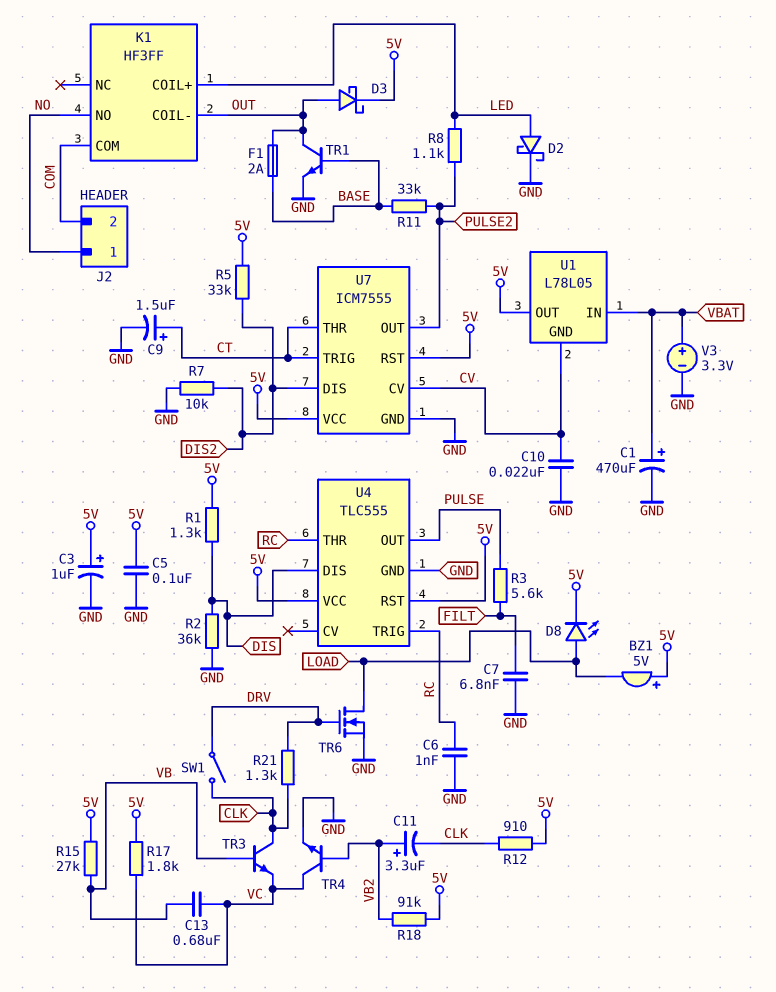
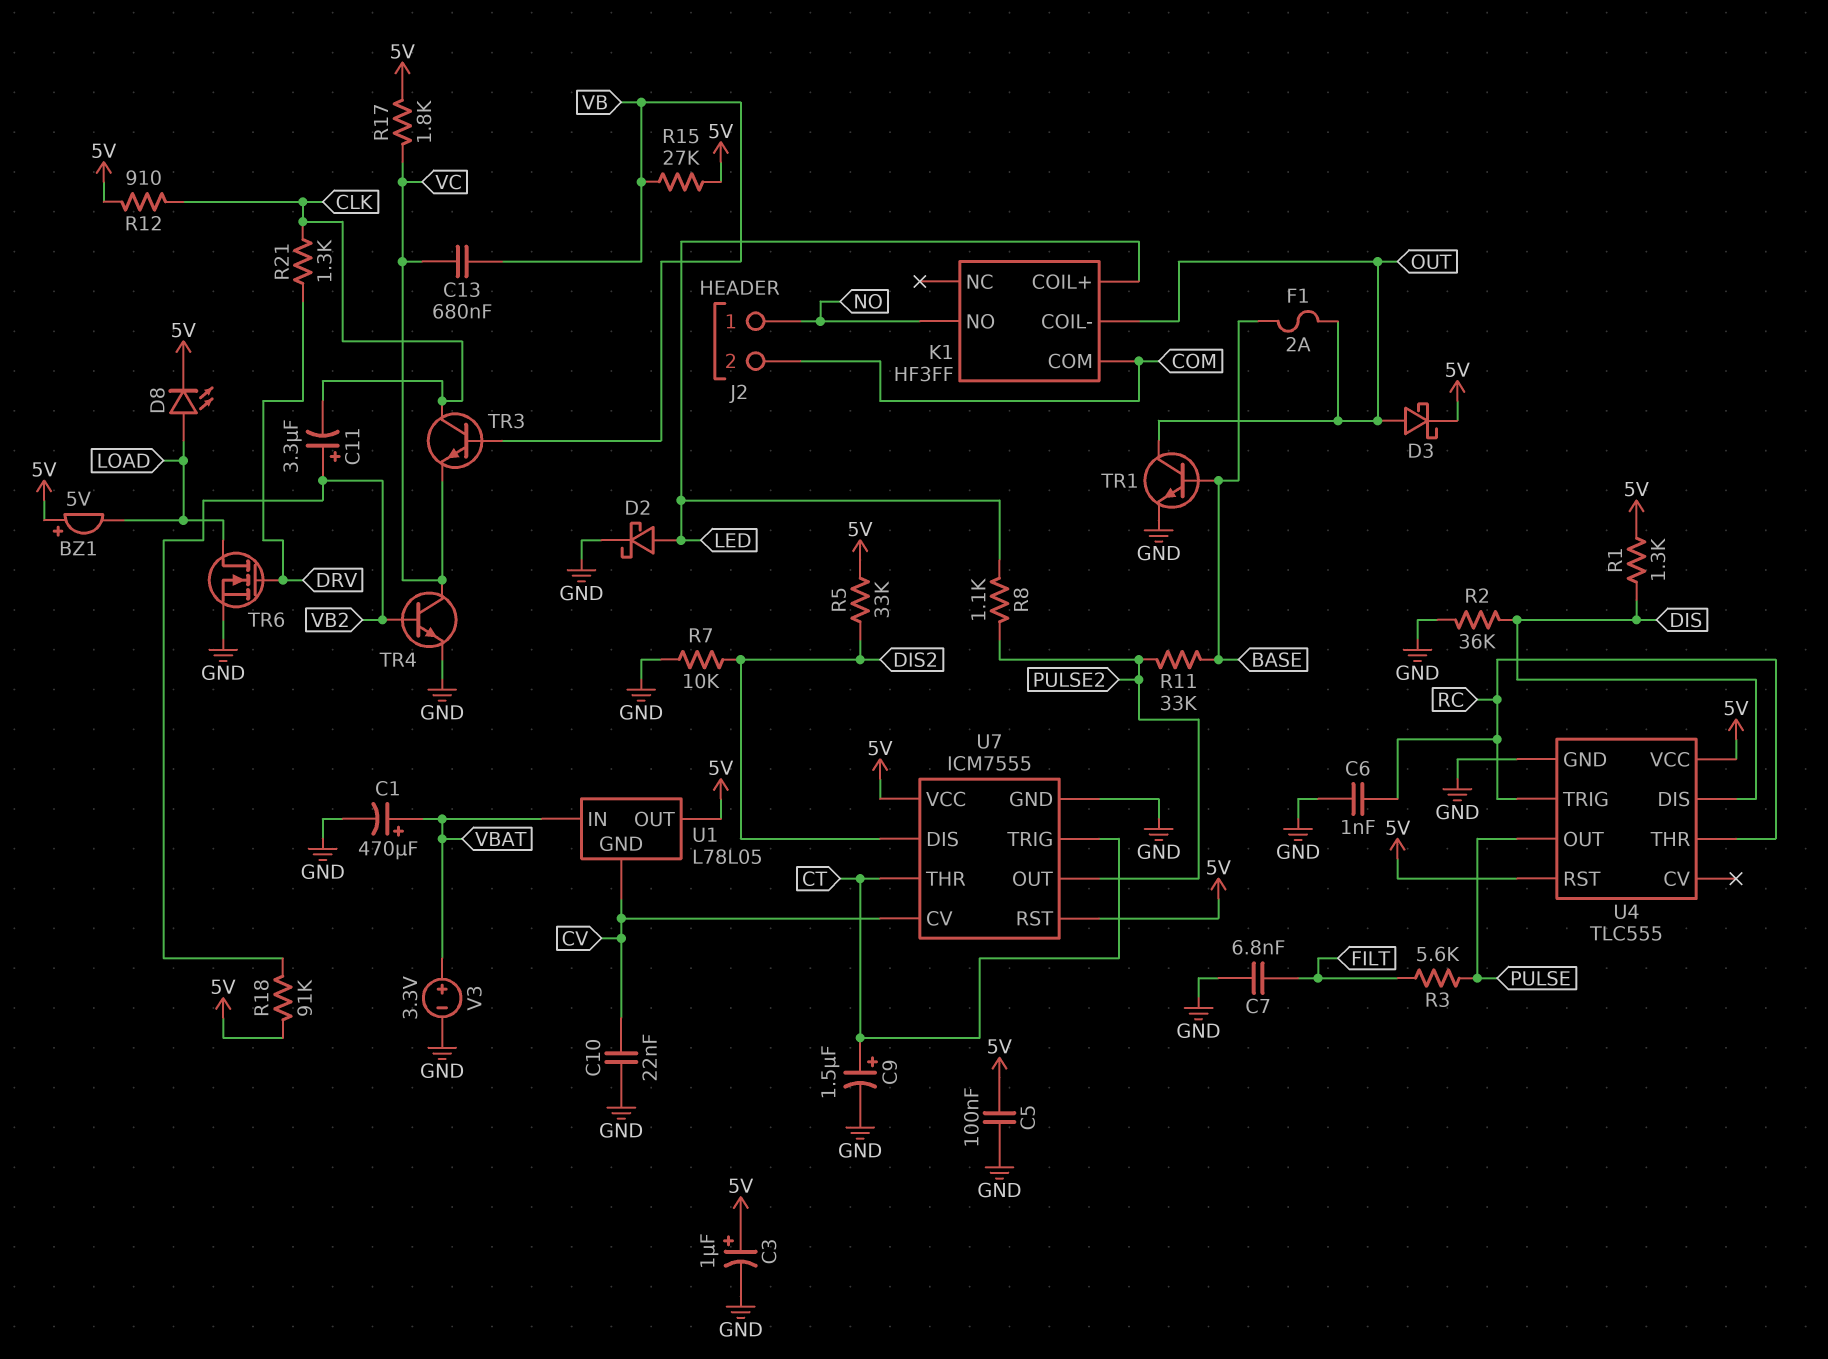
SW1: switch (CLK, DRV) -> none

